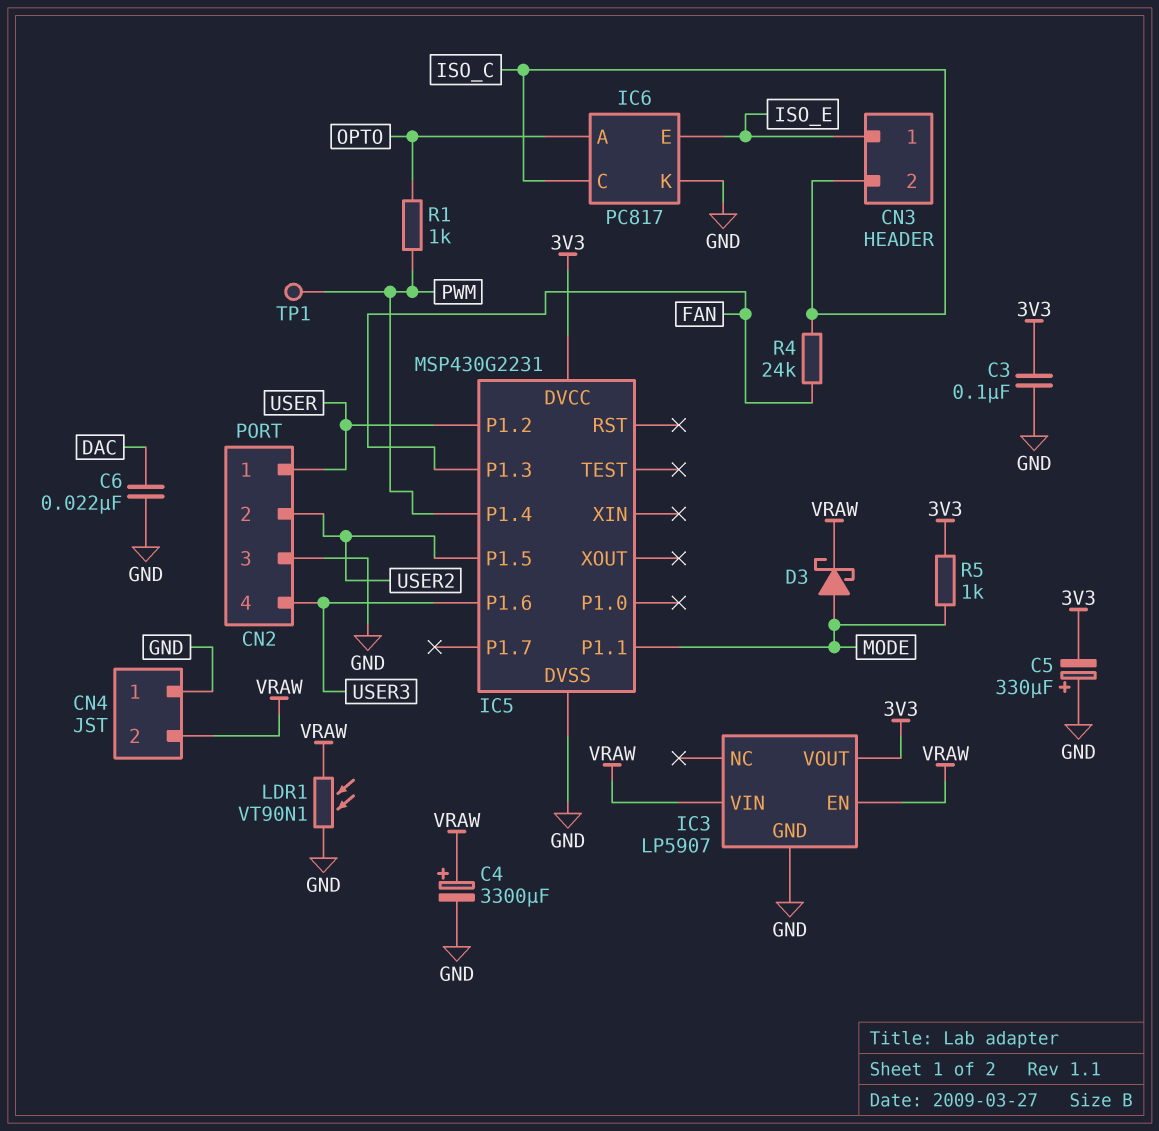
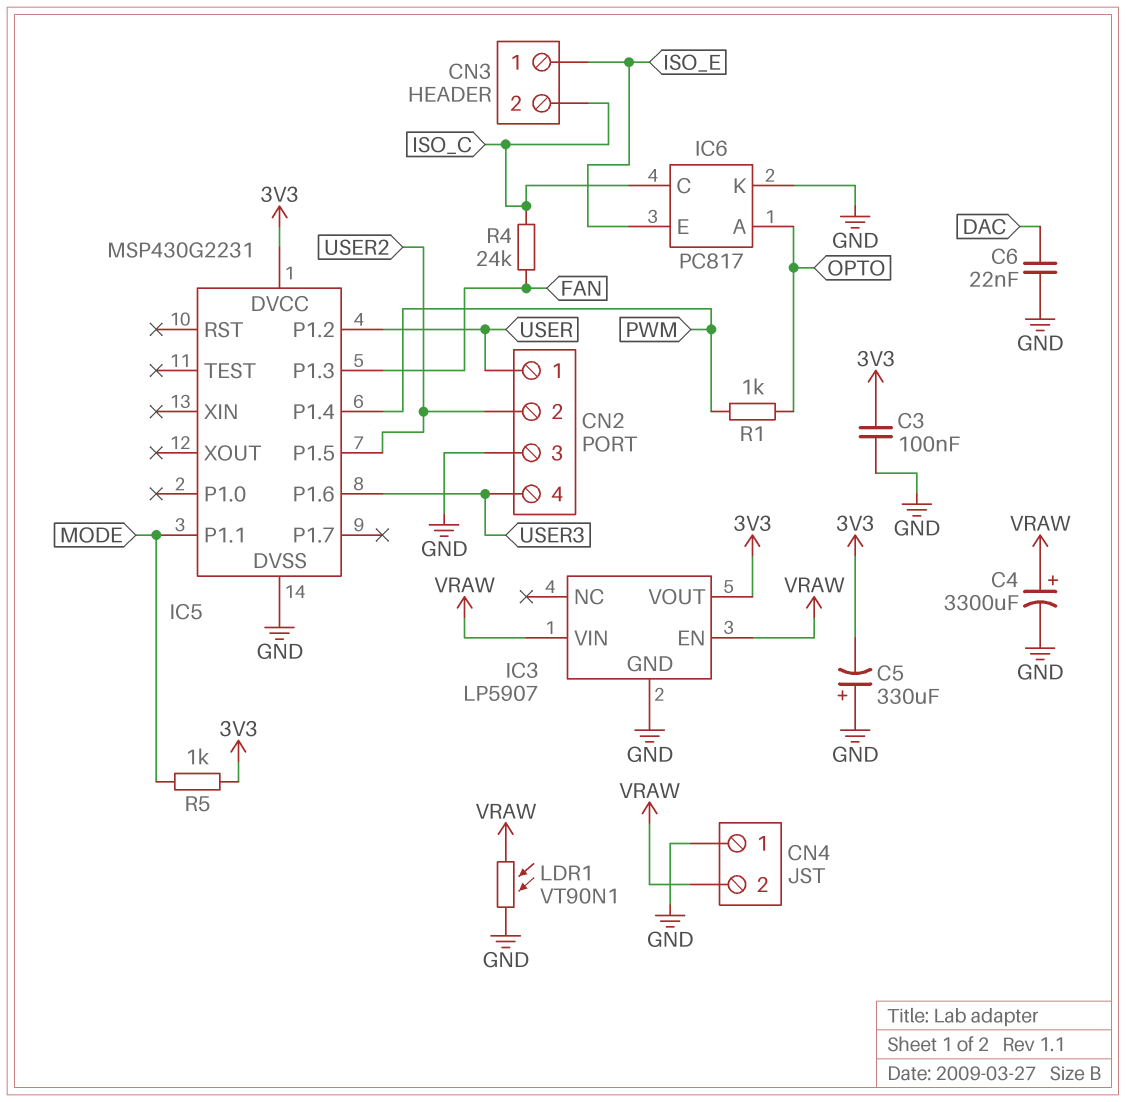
D3: schottky (A MODE, K VRAW) -> none
TP1: test point (PWM) -> none

